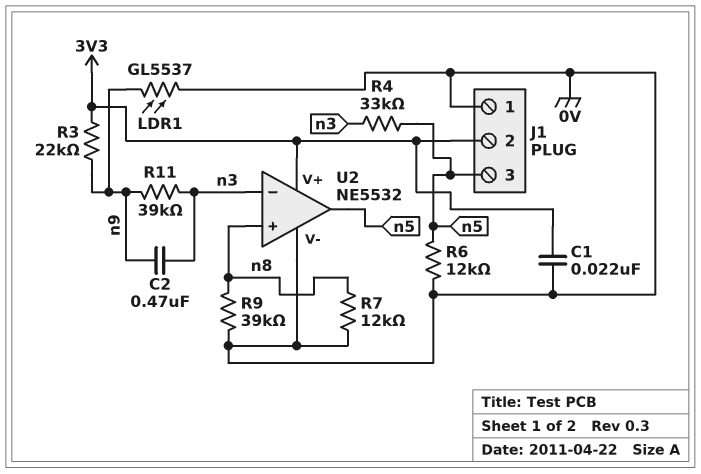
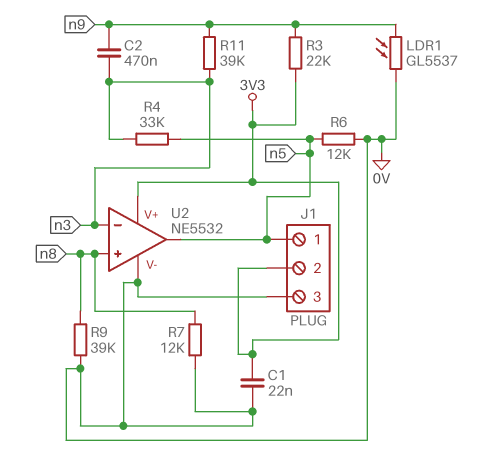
J1 pin 1: 0V -> n5
J1 pin 3: n5 -> 0V

